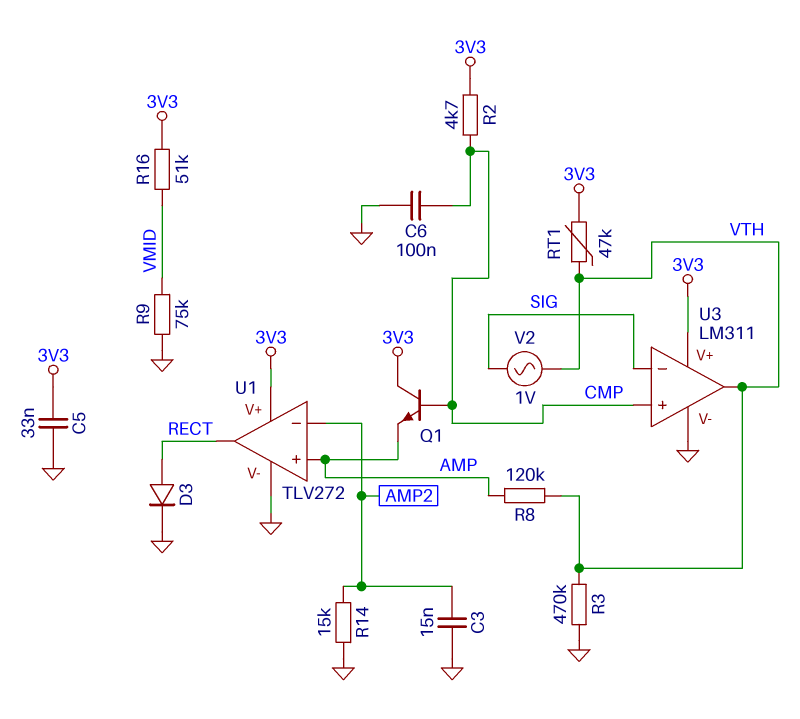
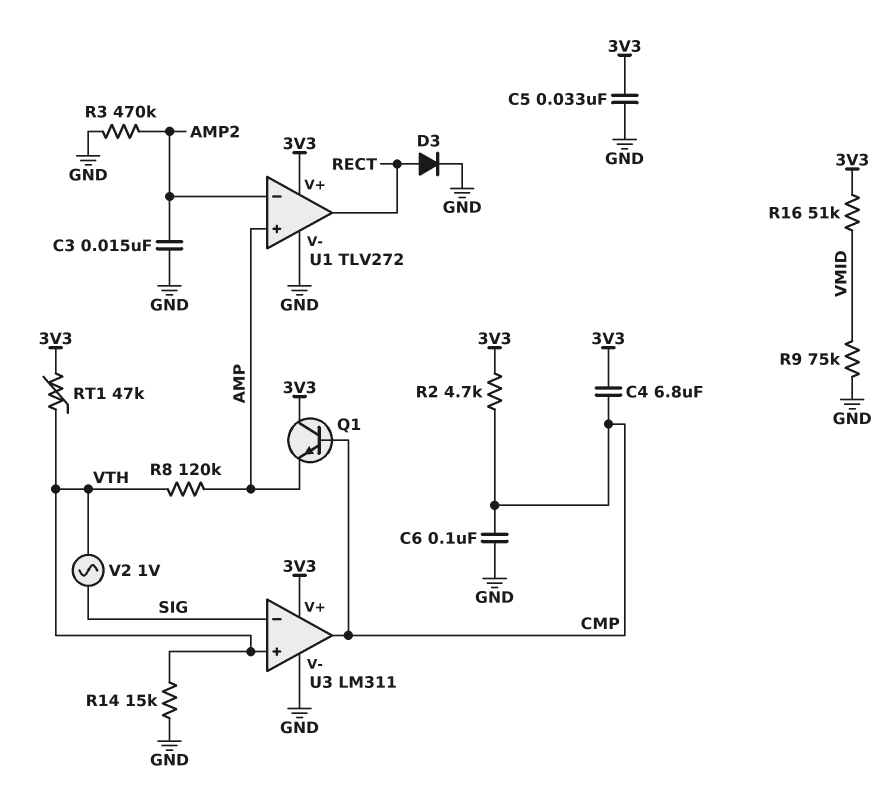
C4: none -> 6.8uF (3V3, CMP)
R3: 470k (GND, VTH) -> 470k (AMP2, GND)
R14: 15k (AMP2, GND) -> 15k (GND, VTH)
U3 pin in+: CMP -> VTH
U3 pin out: VTH -> CMP

